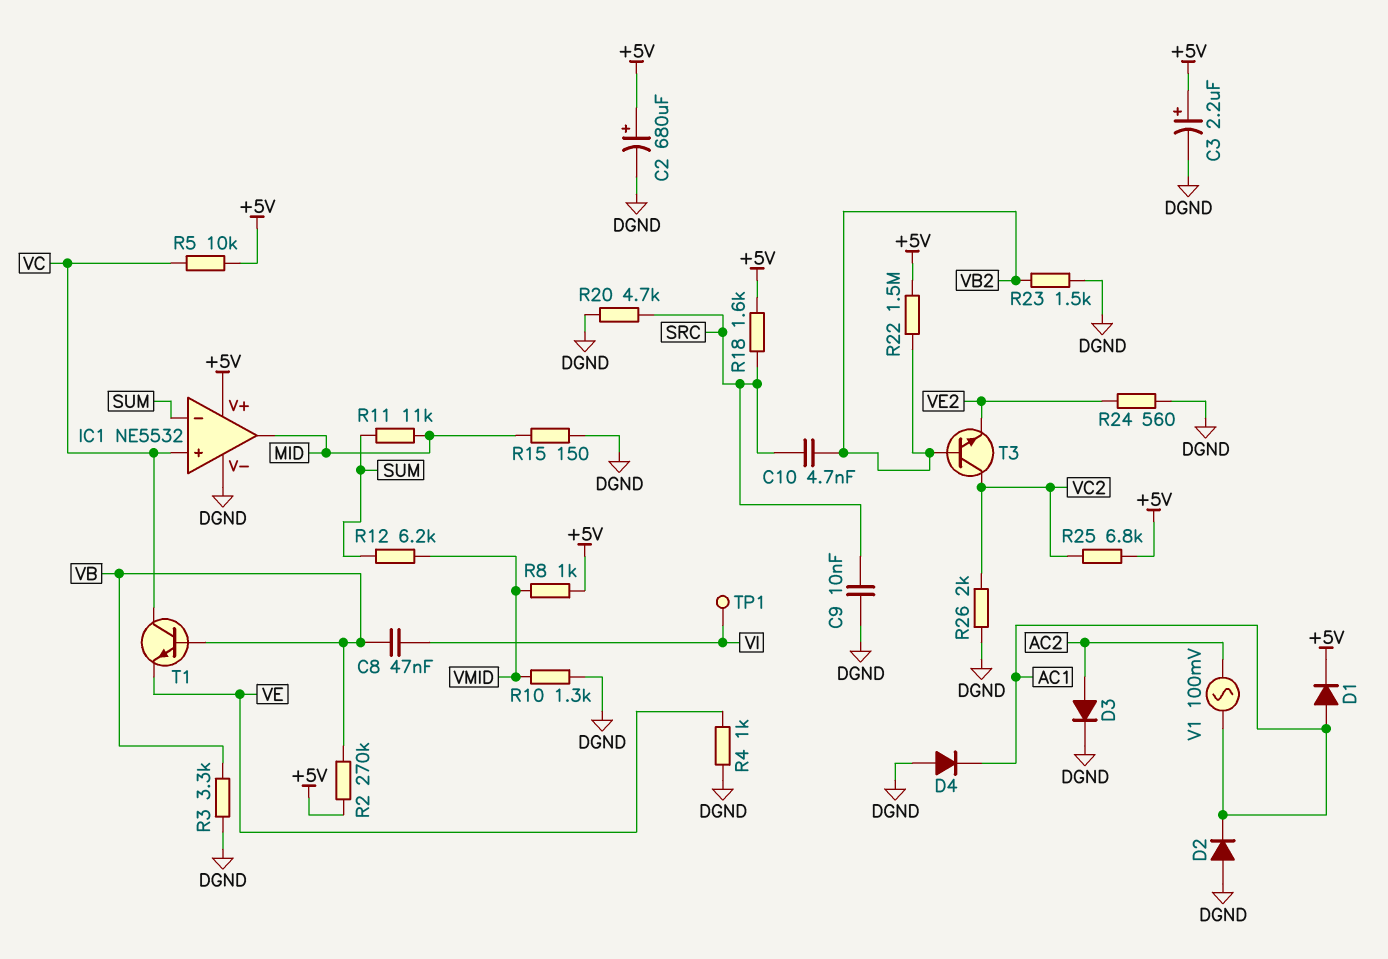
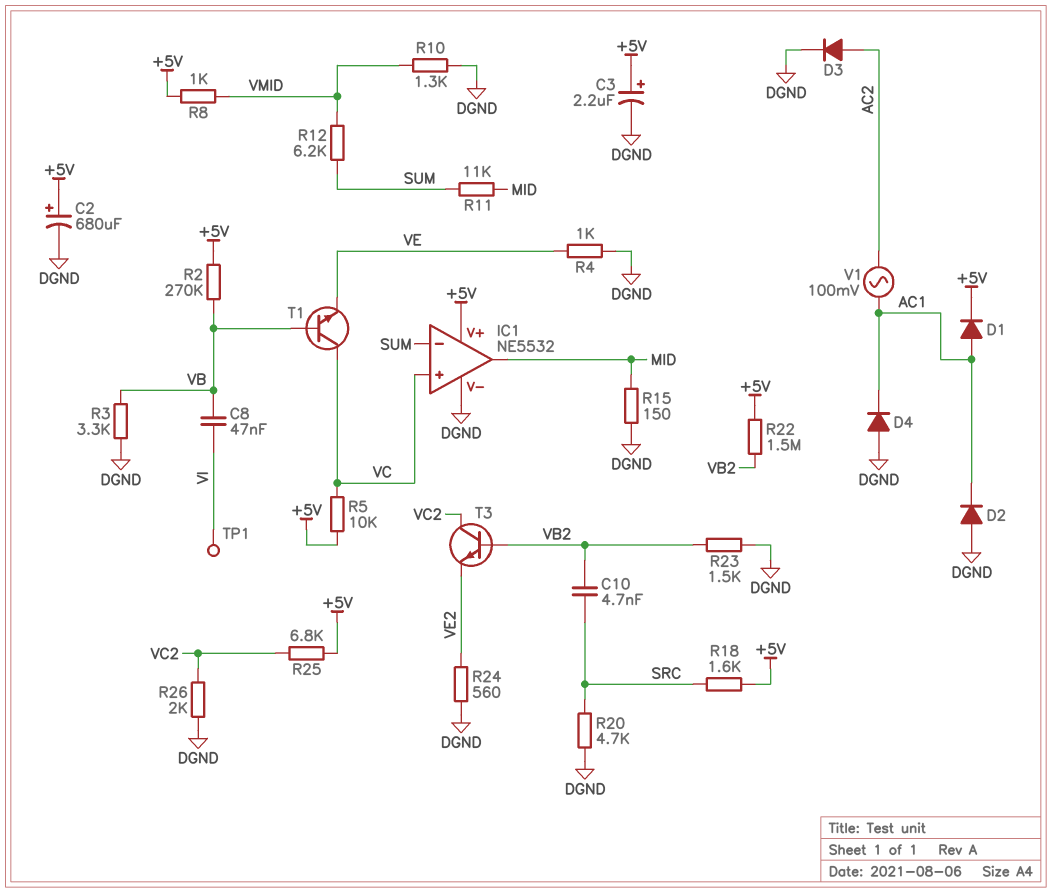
C9: 10nF (DGND, SRC) -> none

